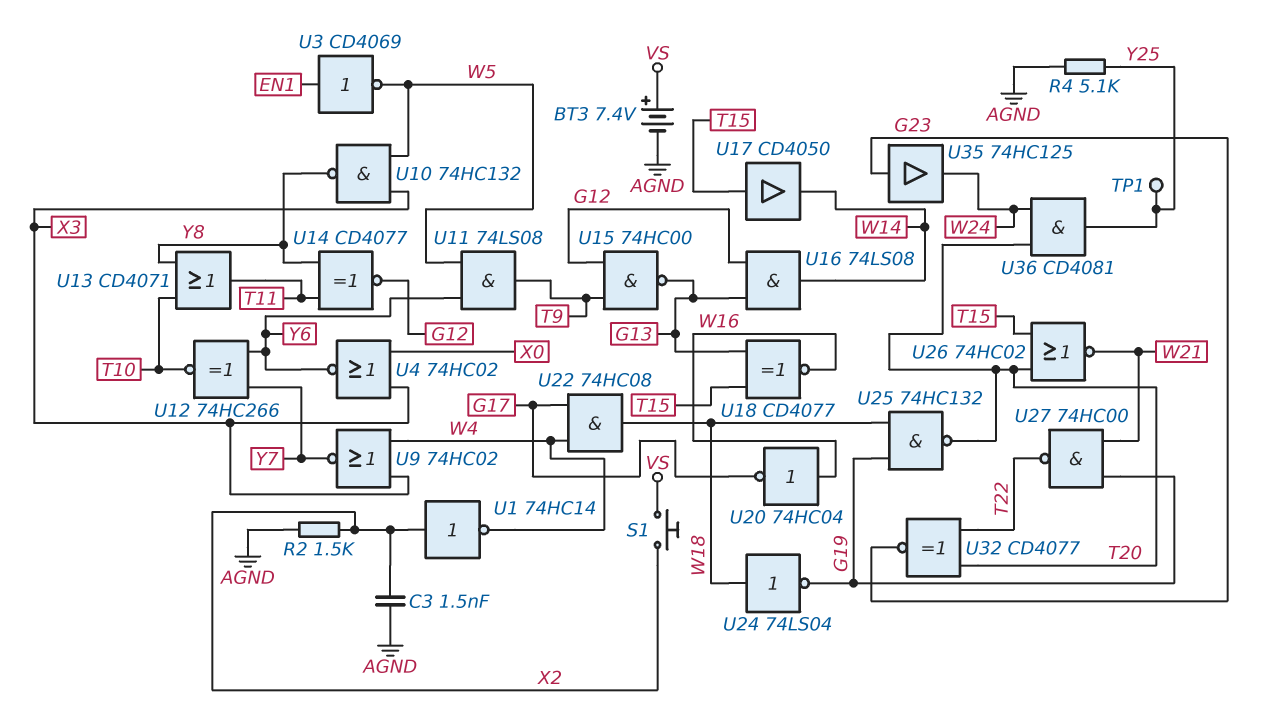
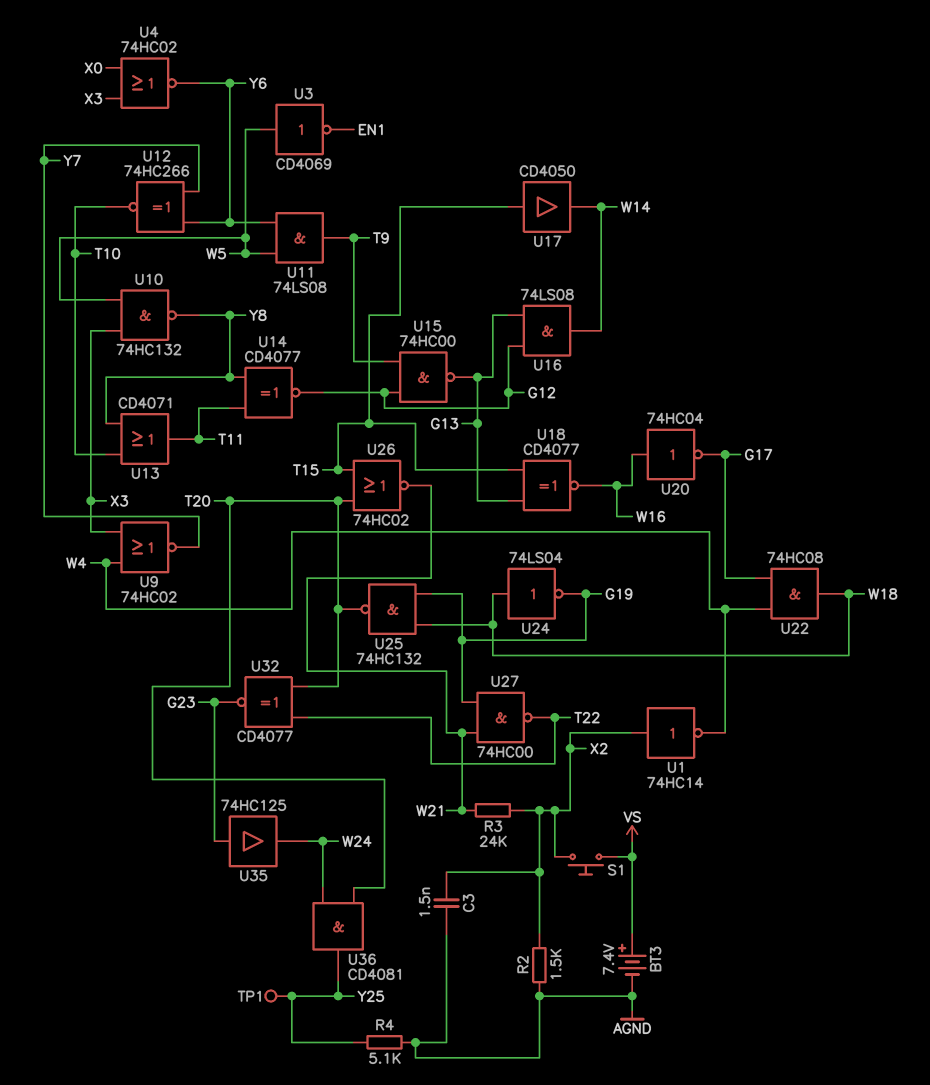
R3: none -> 24k (W21, X2)
U3: NOT CD4069 (in EN1, out W5) -> NOT CD4069 (in W5, out EN1)

